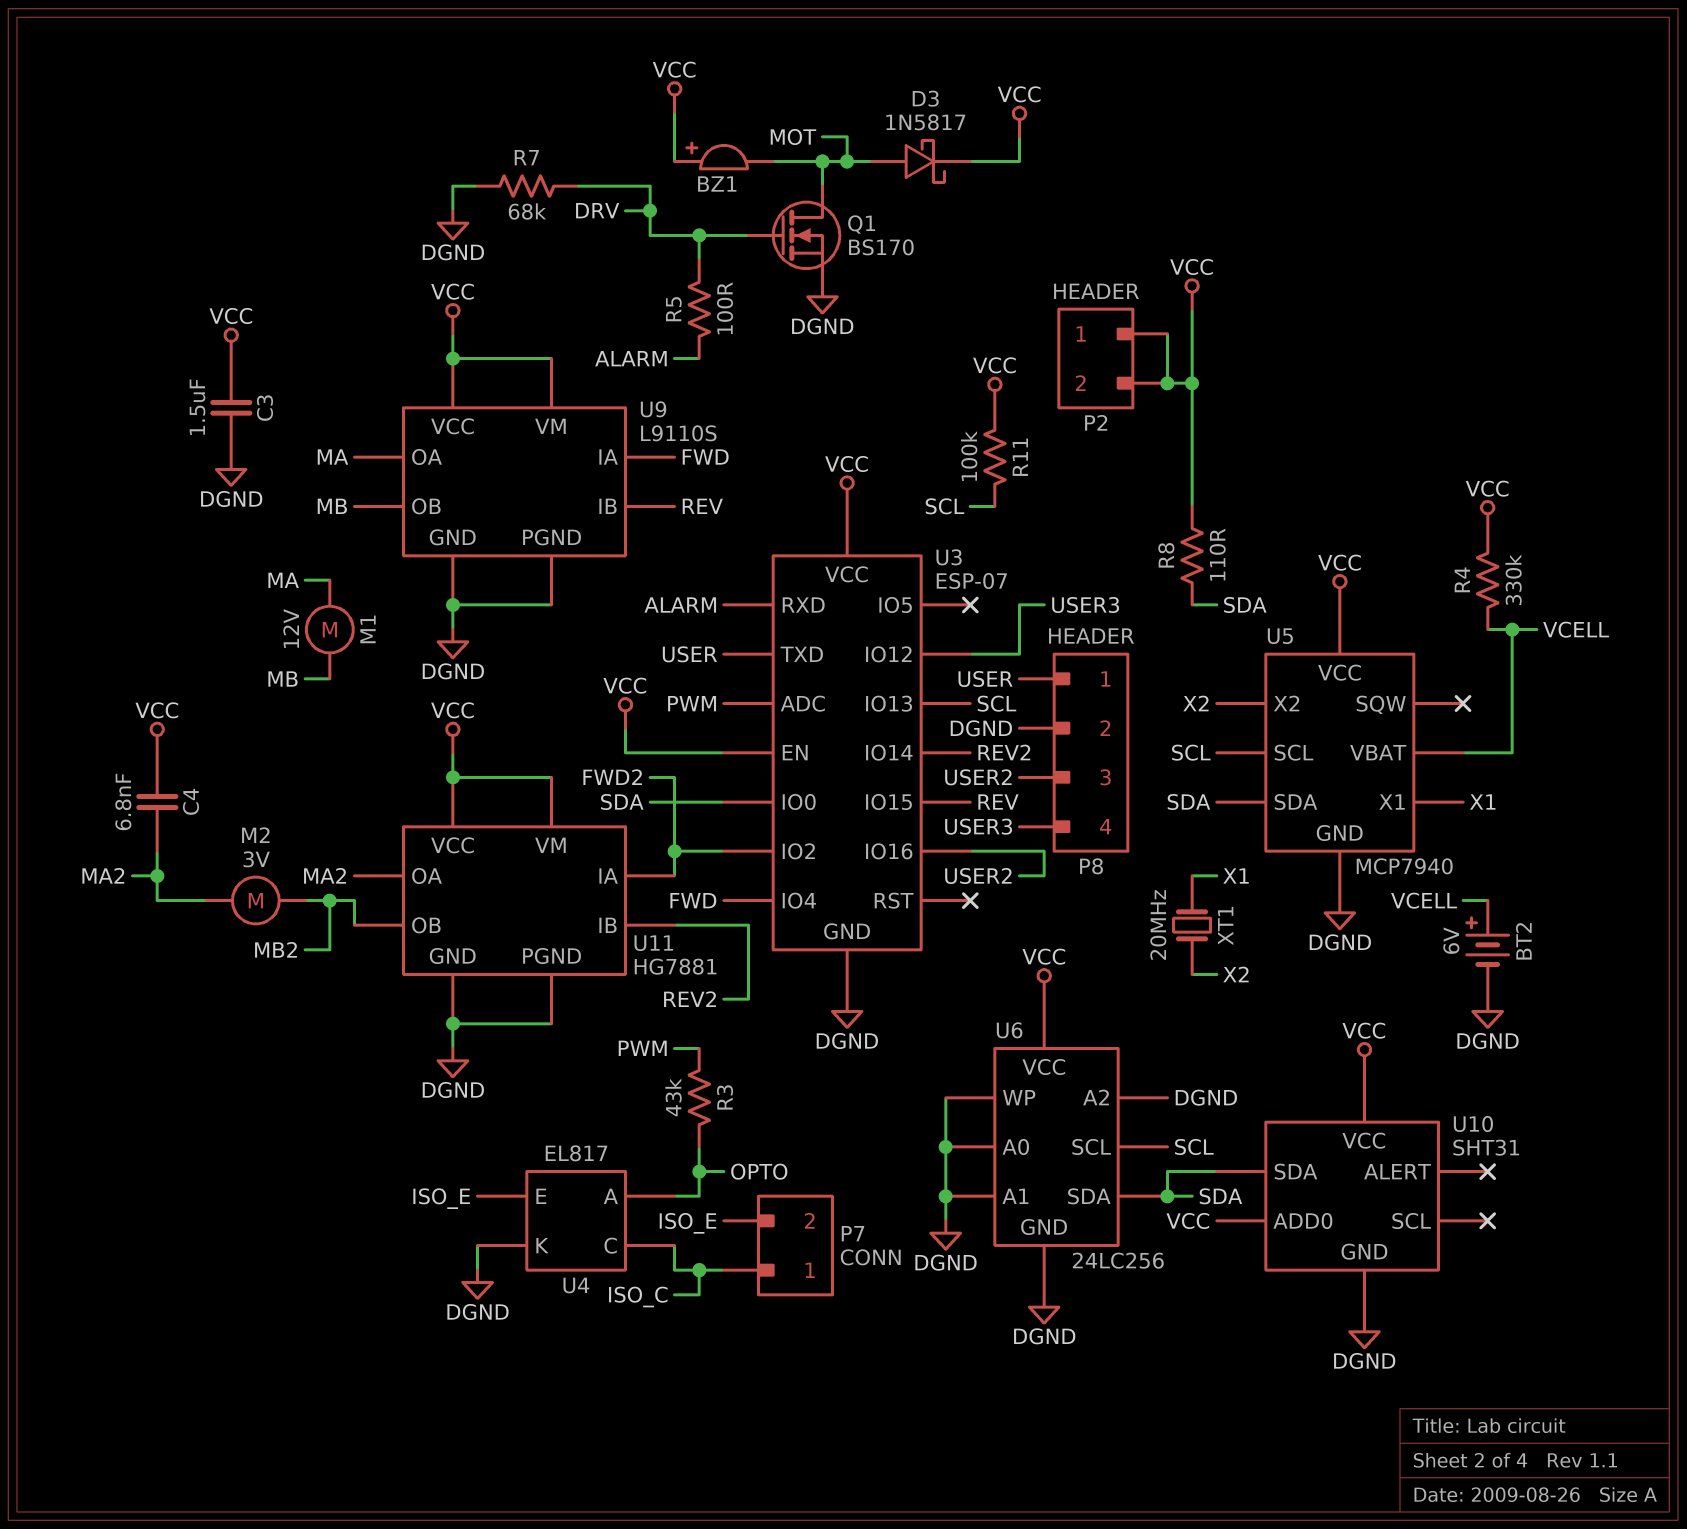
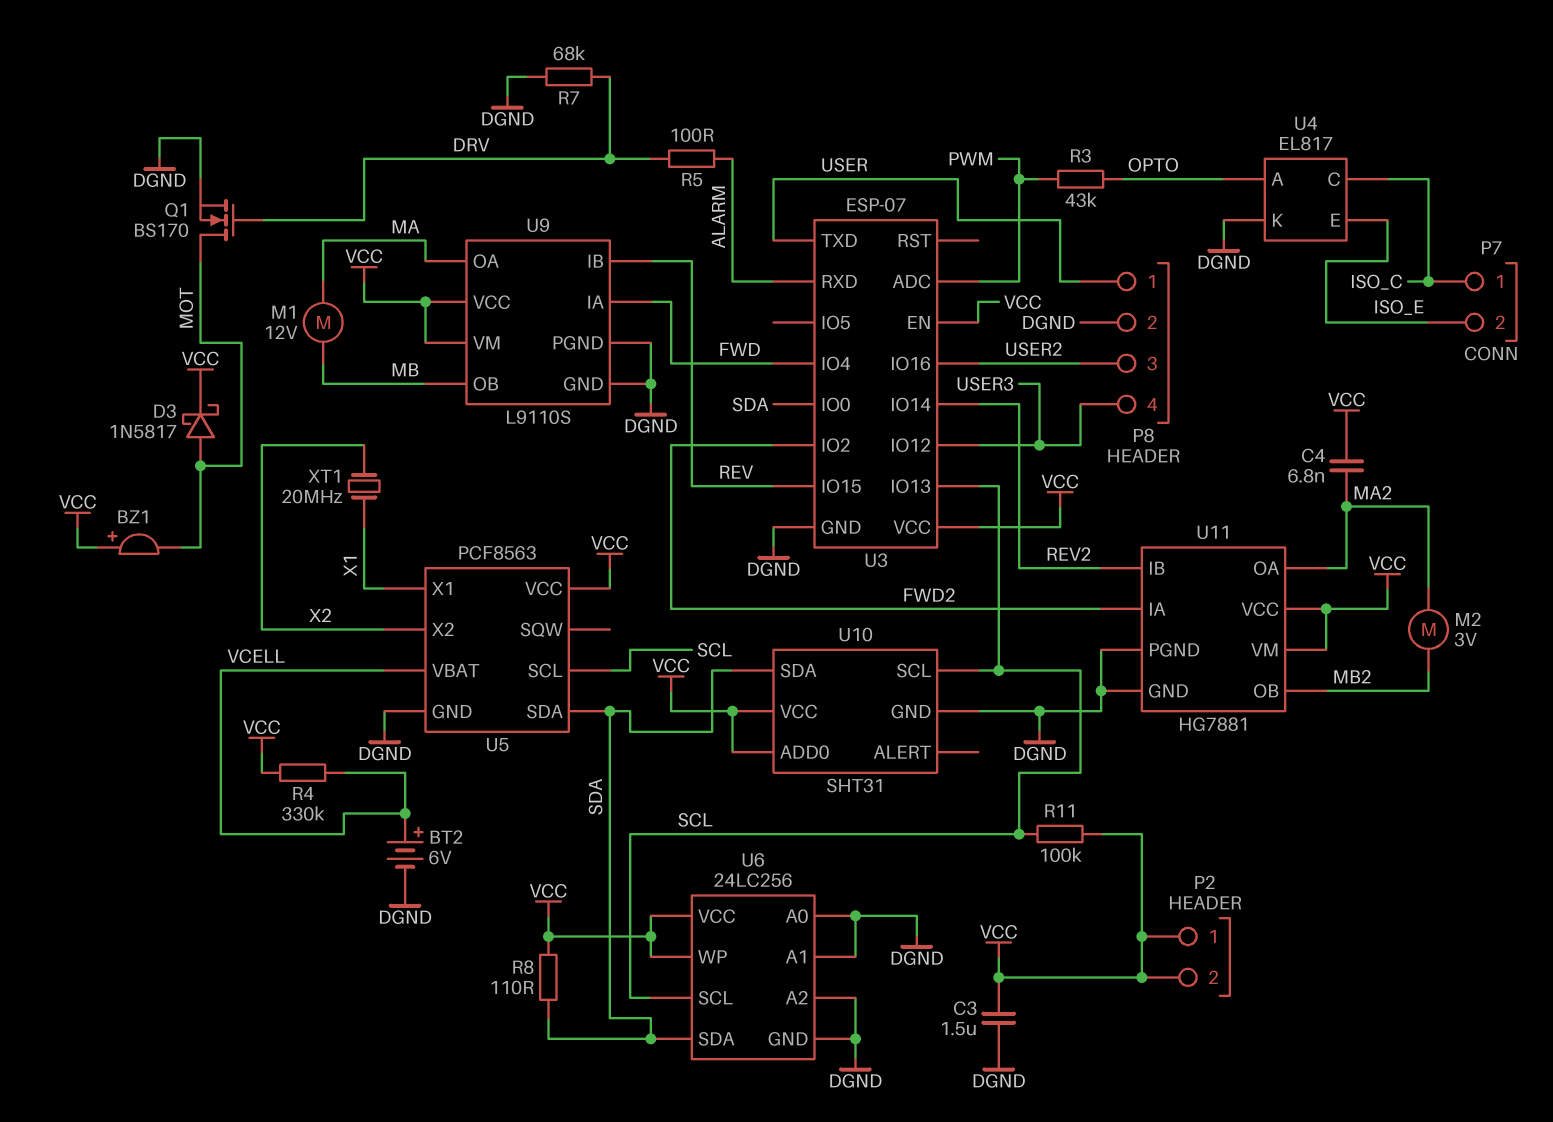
U5: MCP7940 -> PCF8563
U6 pin WP: DGND -> VCC
U10 pin SCL: none -> SCL

